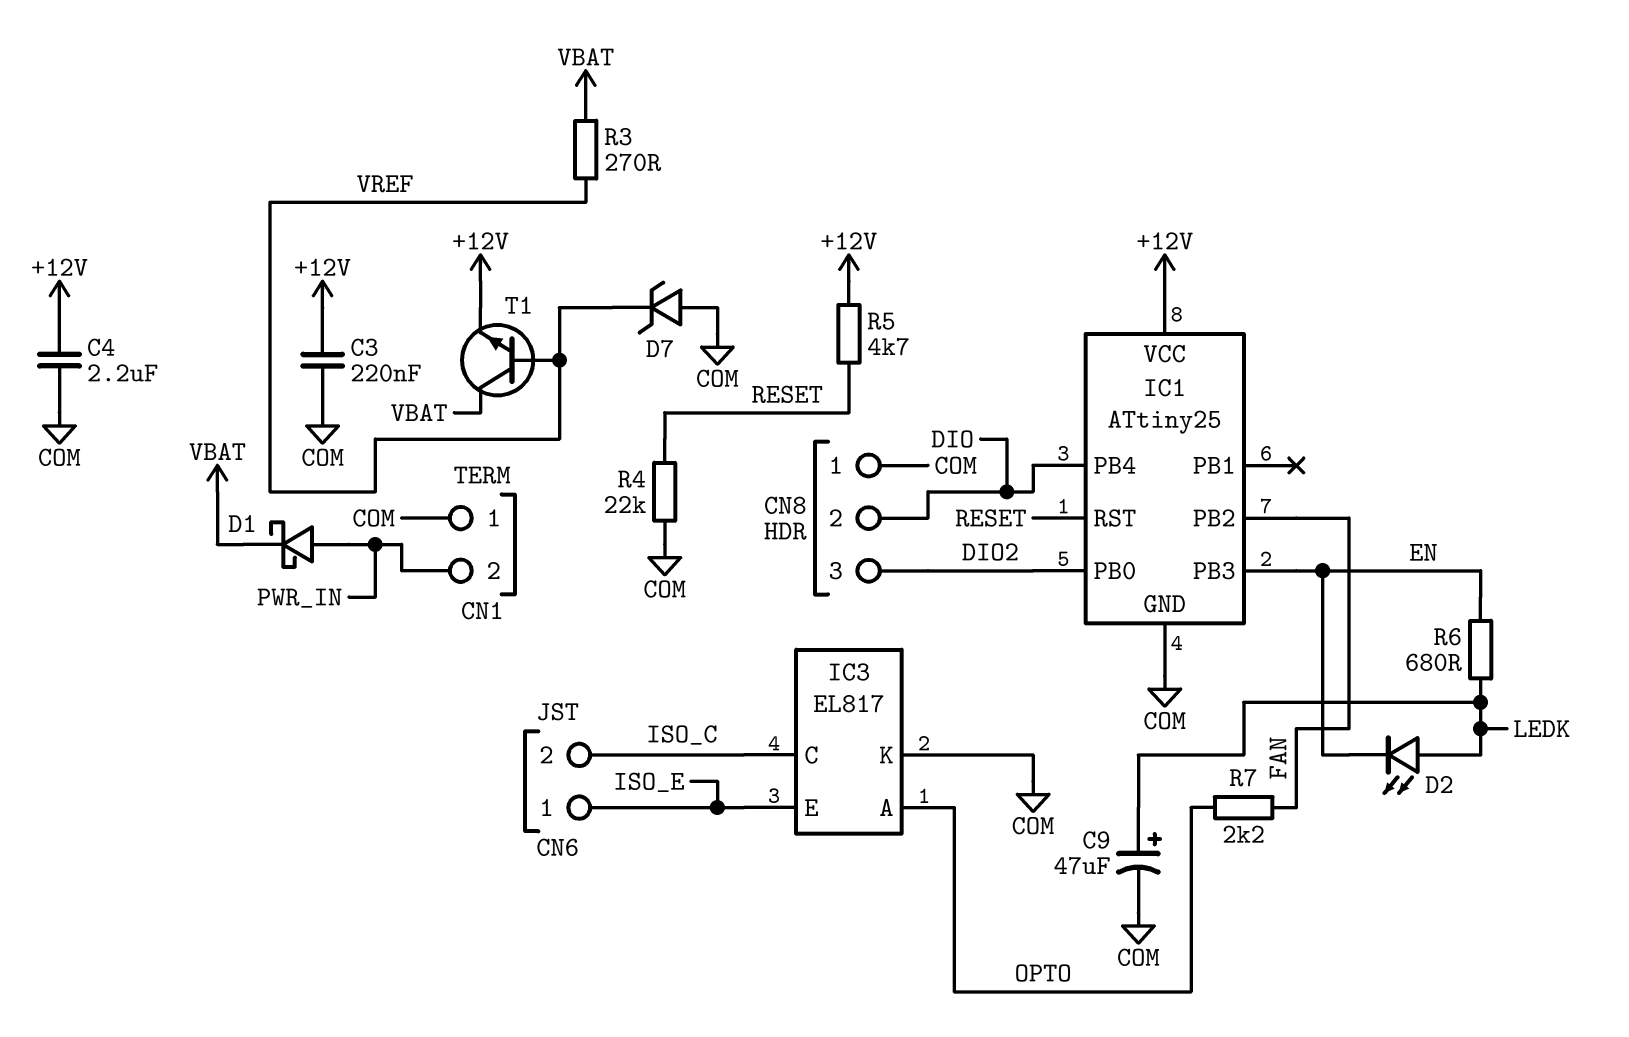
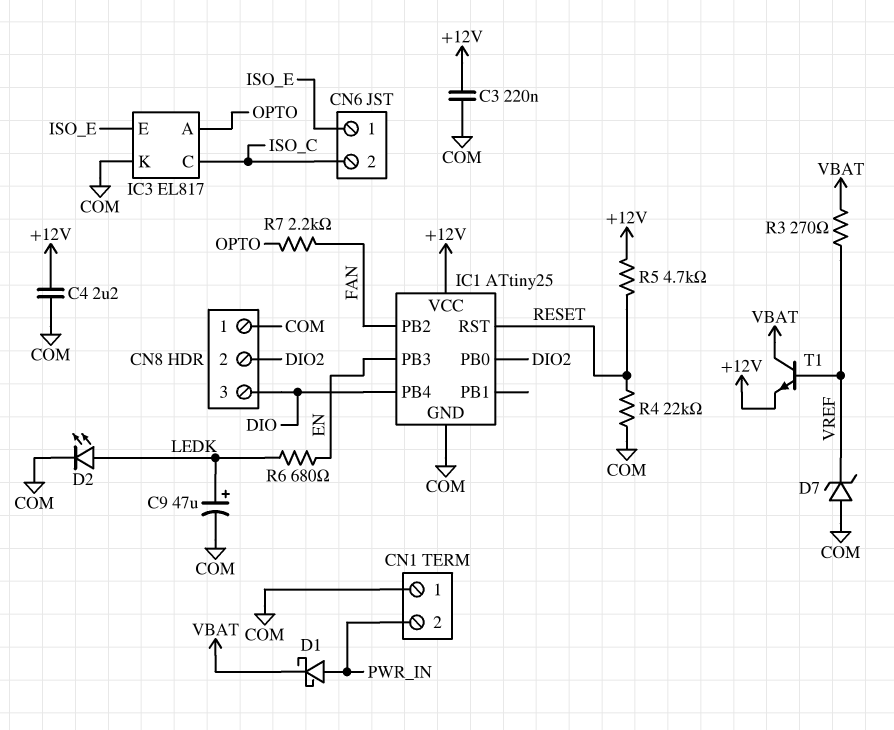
CN8 pin 2: DIO -> DIO2
CN8 pin 3: DIO2 -> DIO
D2: LED (A LEDK, K EN) -> LED (A LEDK, K COM)

